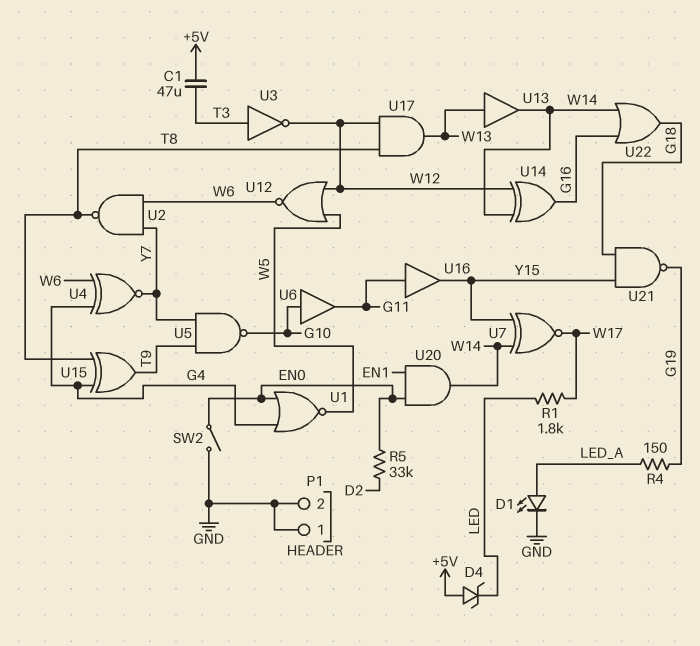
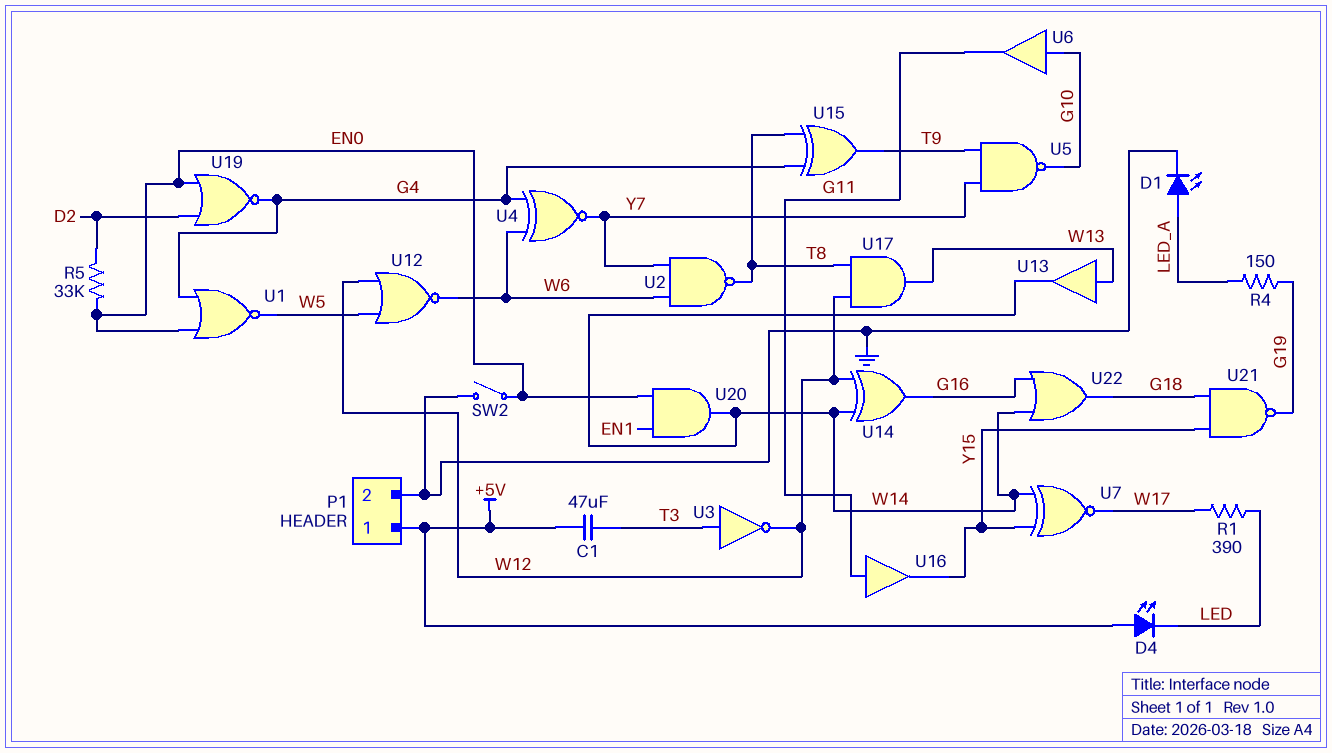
D4: zener (A +5V, K LED) -> LED (A +5V, K LED)
P1 pin 1: GND -> +5V
R1: 1.8k (LED, W17) -> 390 (LED, W17)
U19: none -> NOR (in D2, in EN0, out G4)

